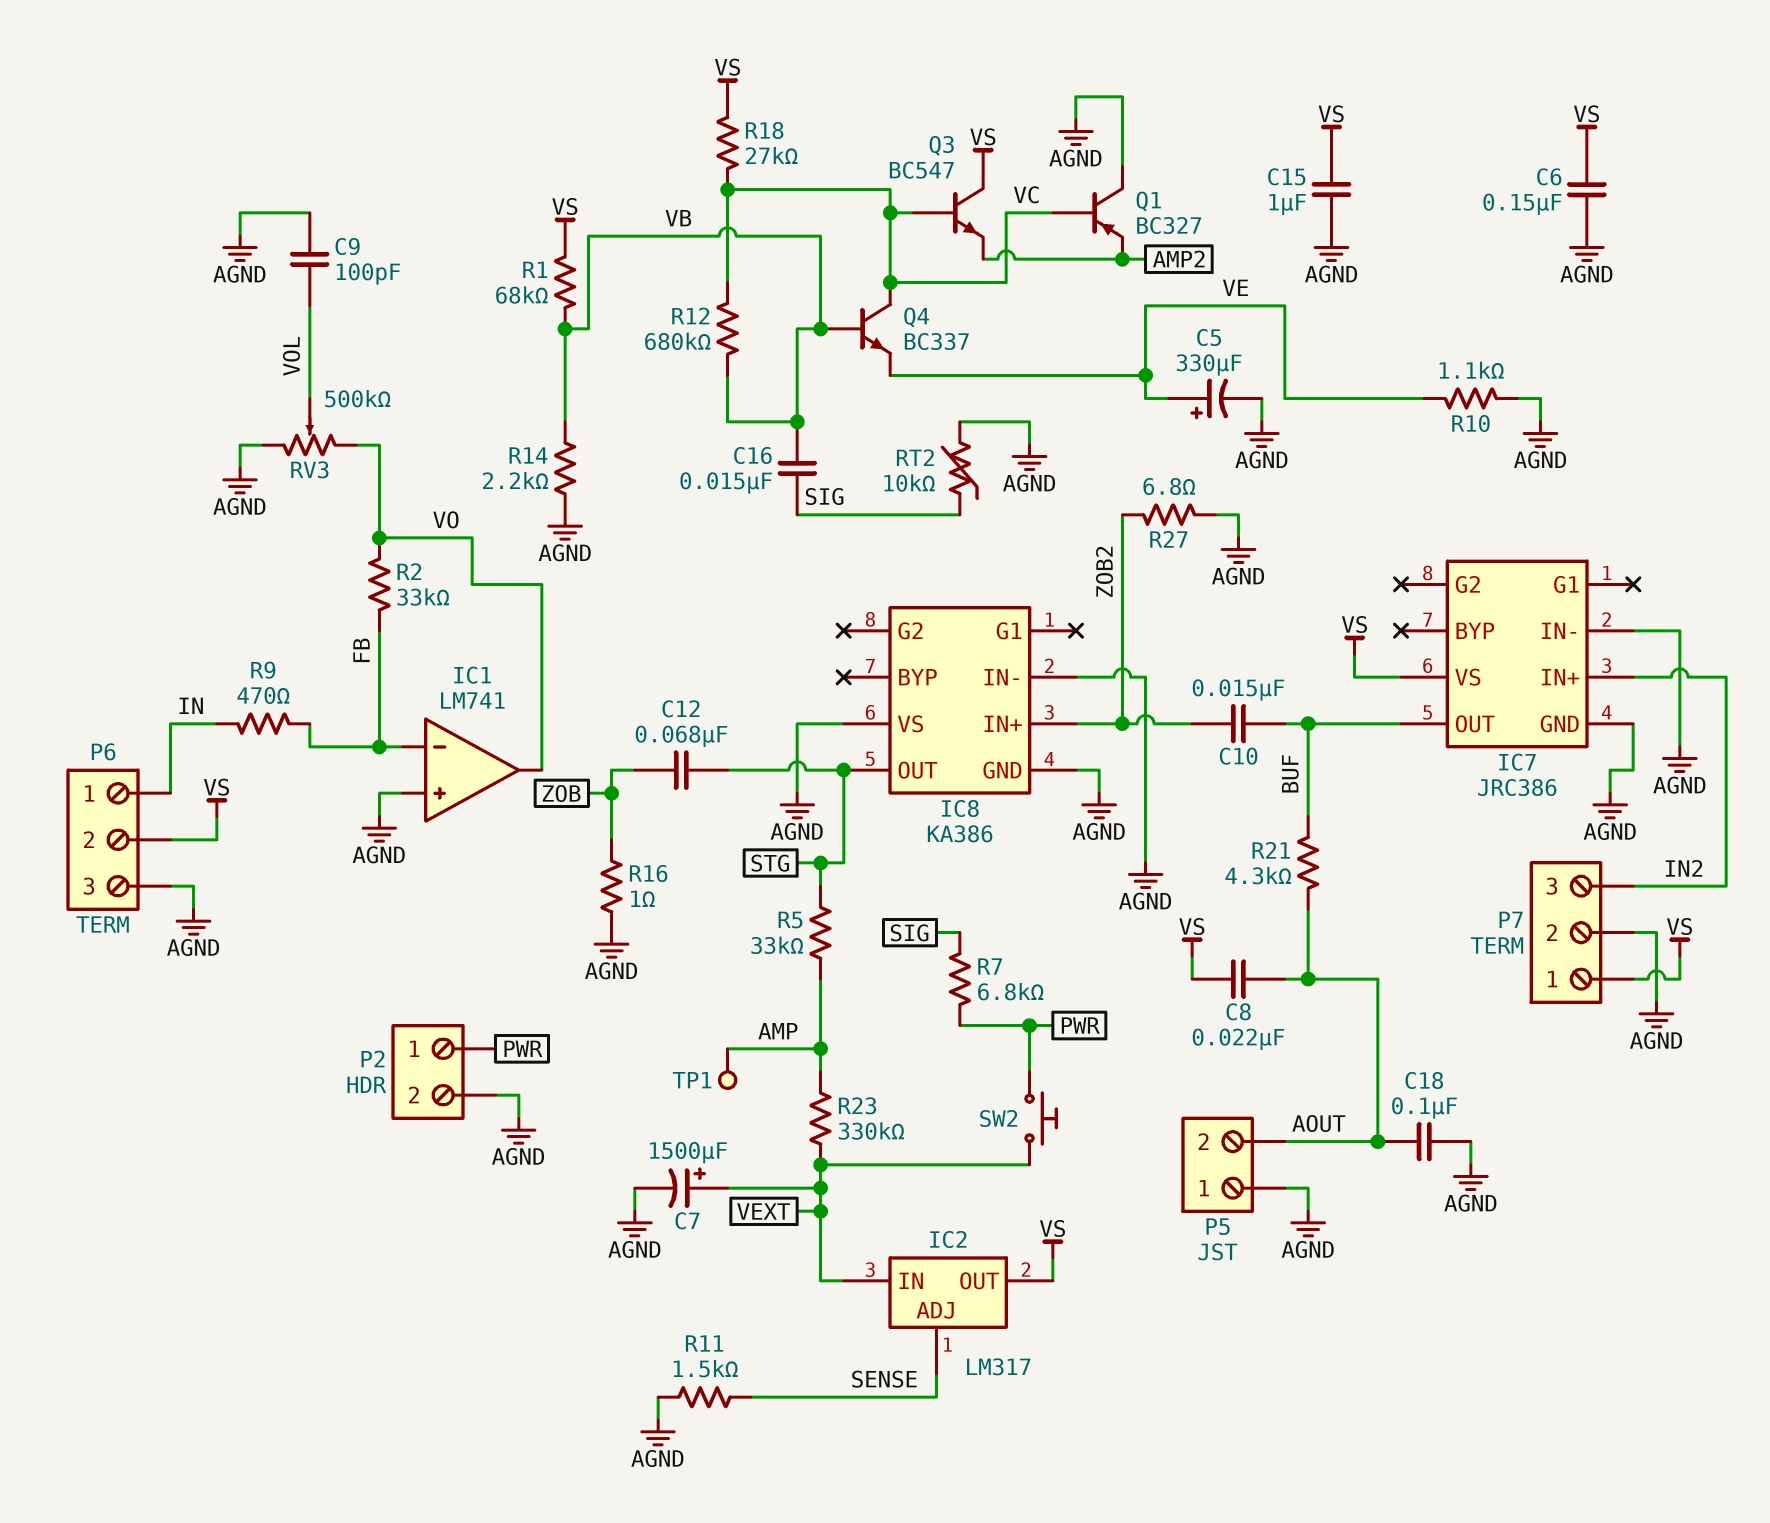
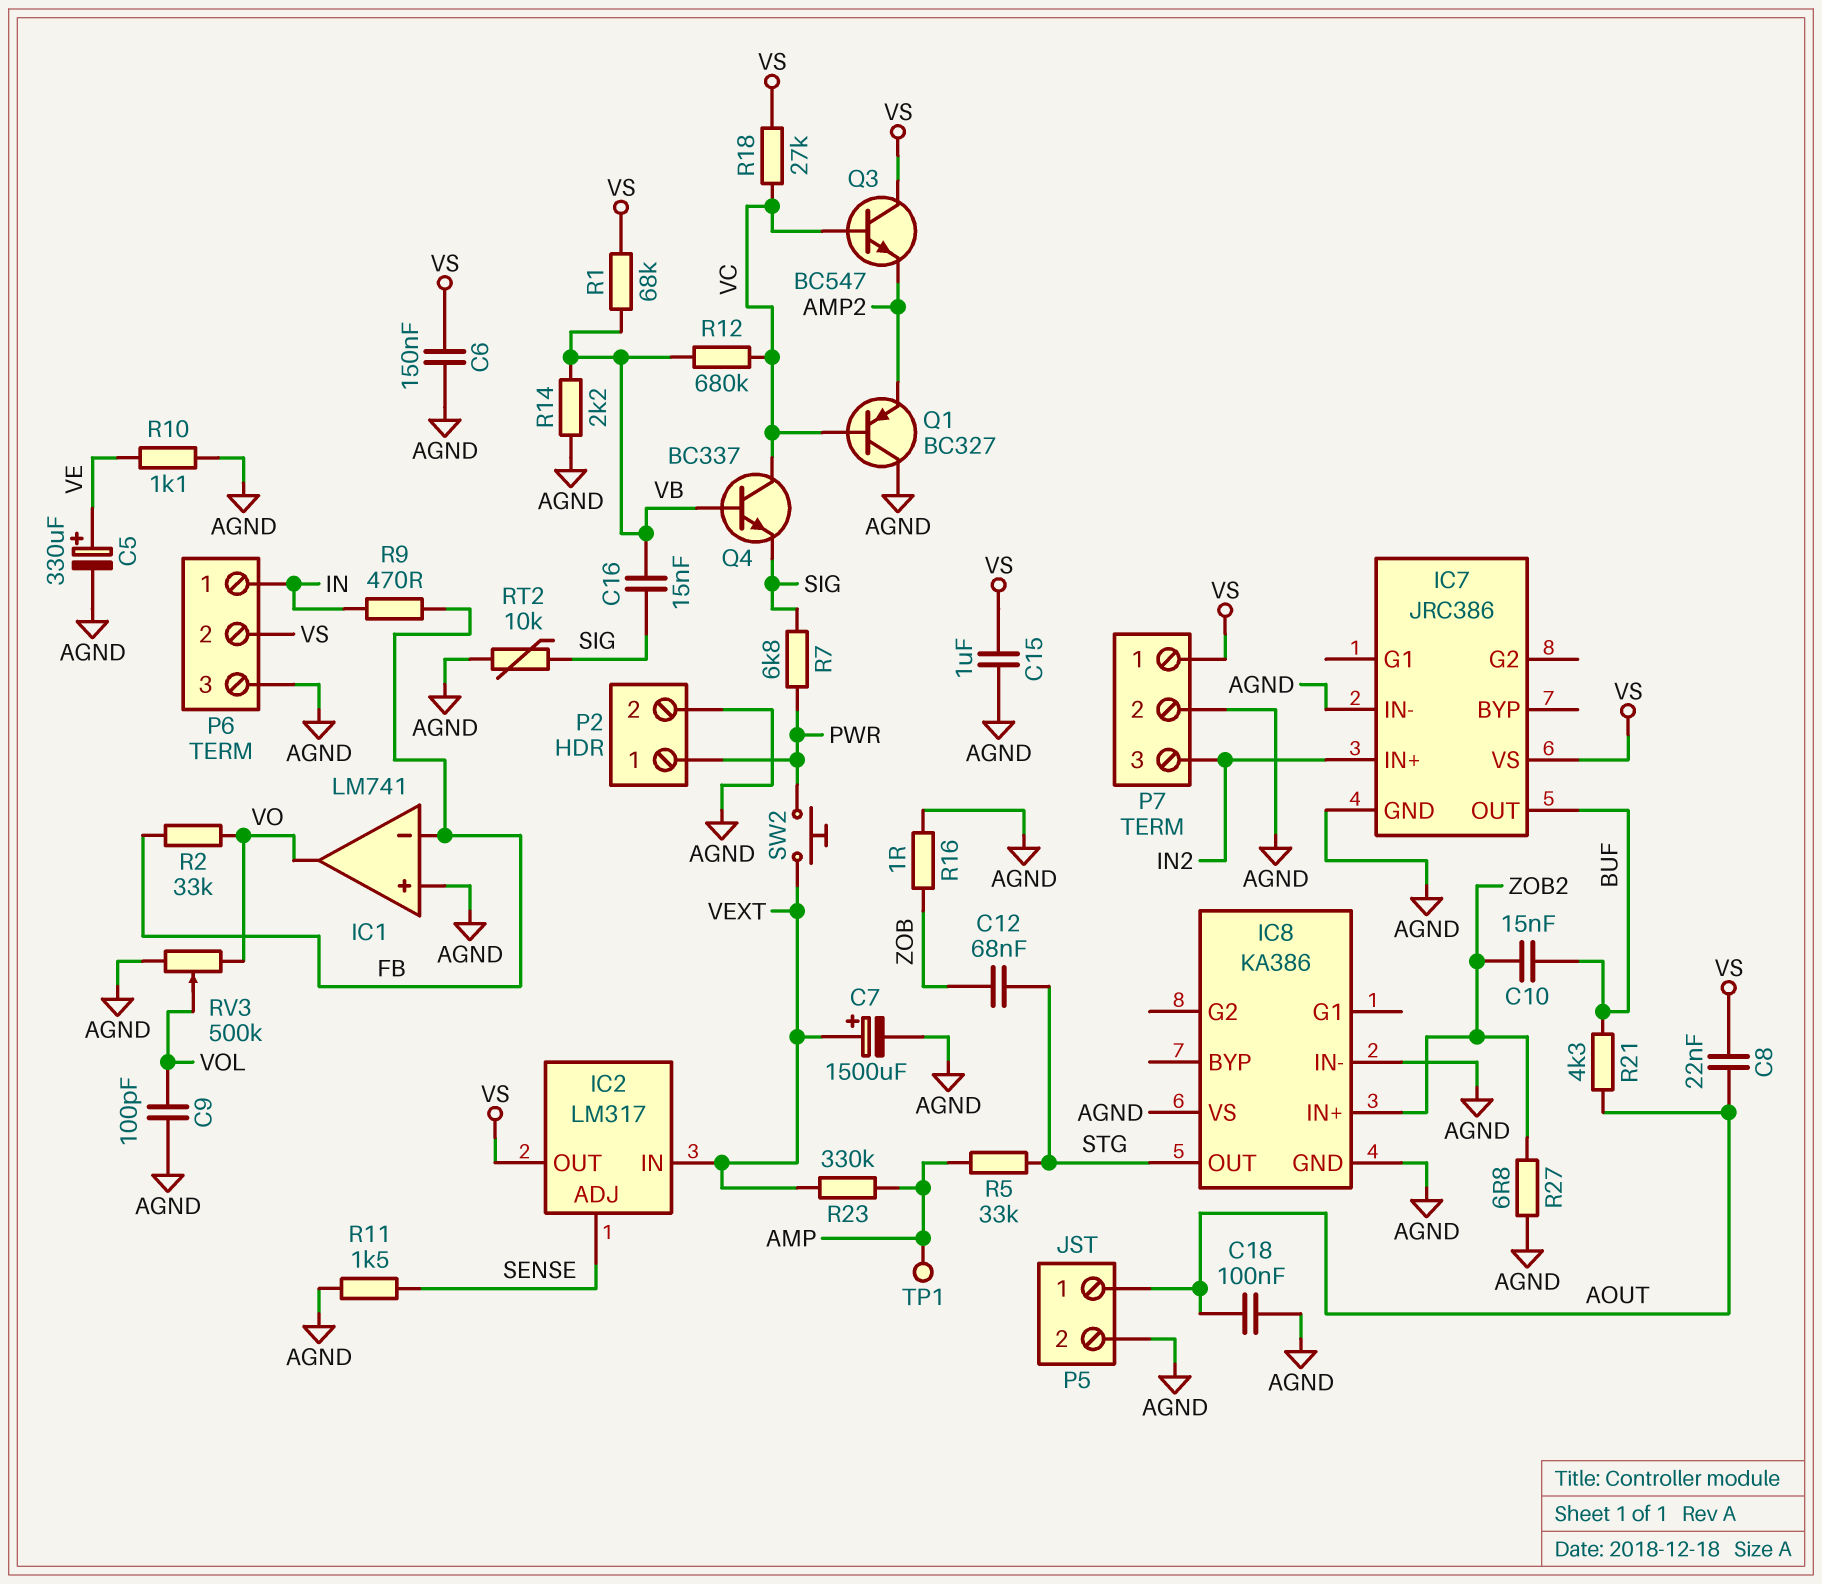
P5 pin 1: AGND -> AOUT
P5 pin 2: AOUT -> AGND
Q4: NPN BC337 (B VB, C VC, E VE) -> NPN BC337 (B VB, C VC, E SIG)

